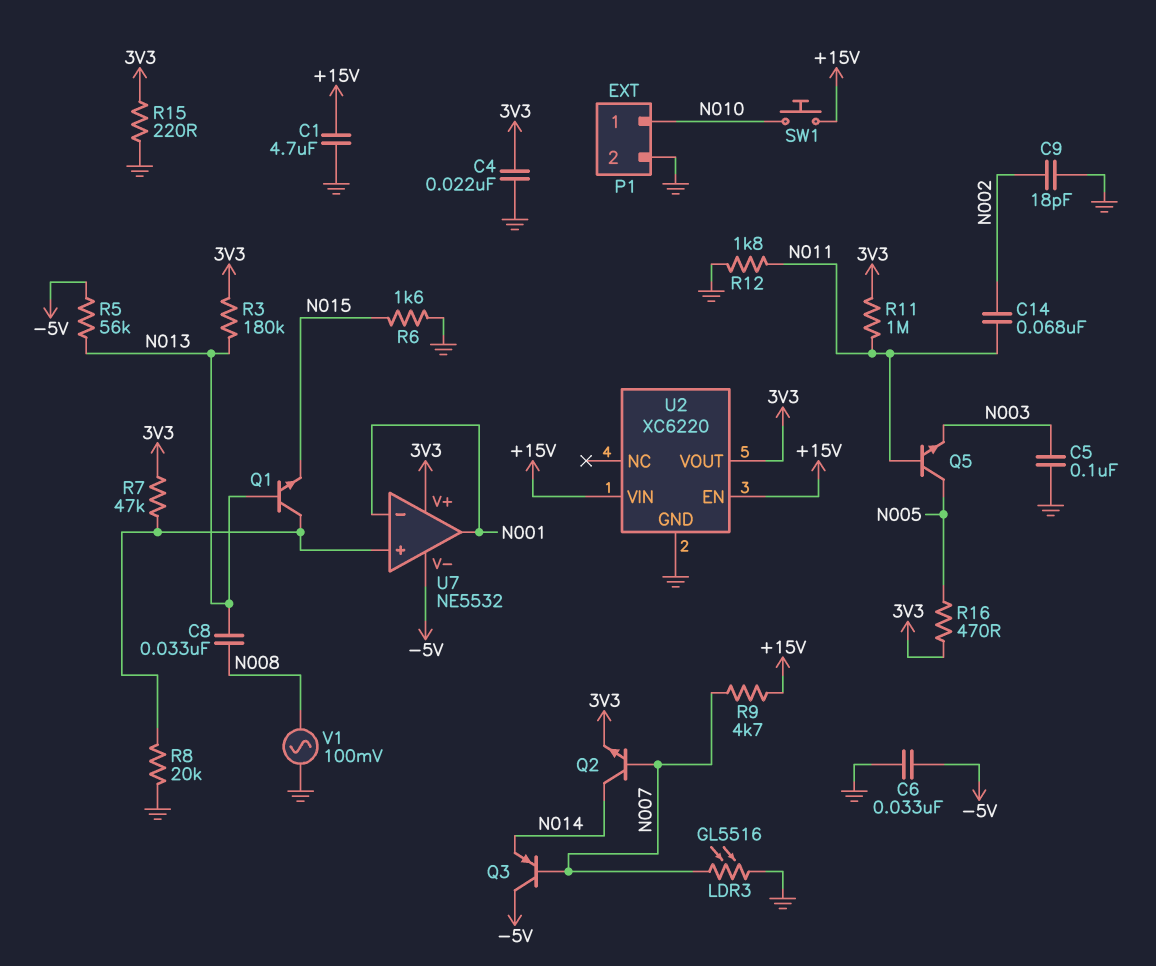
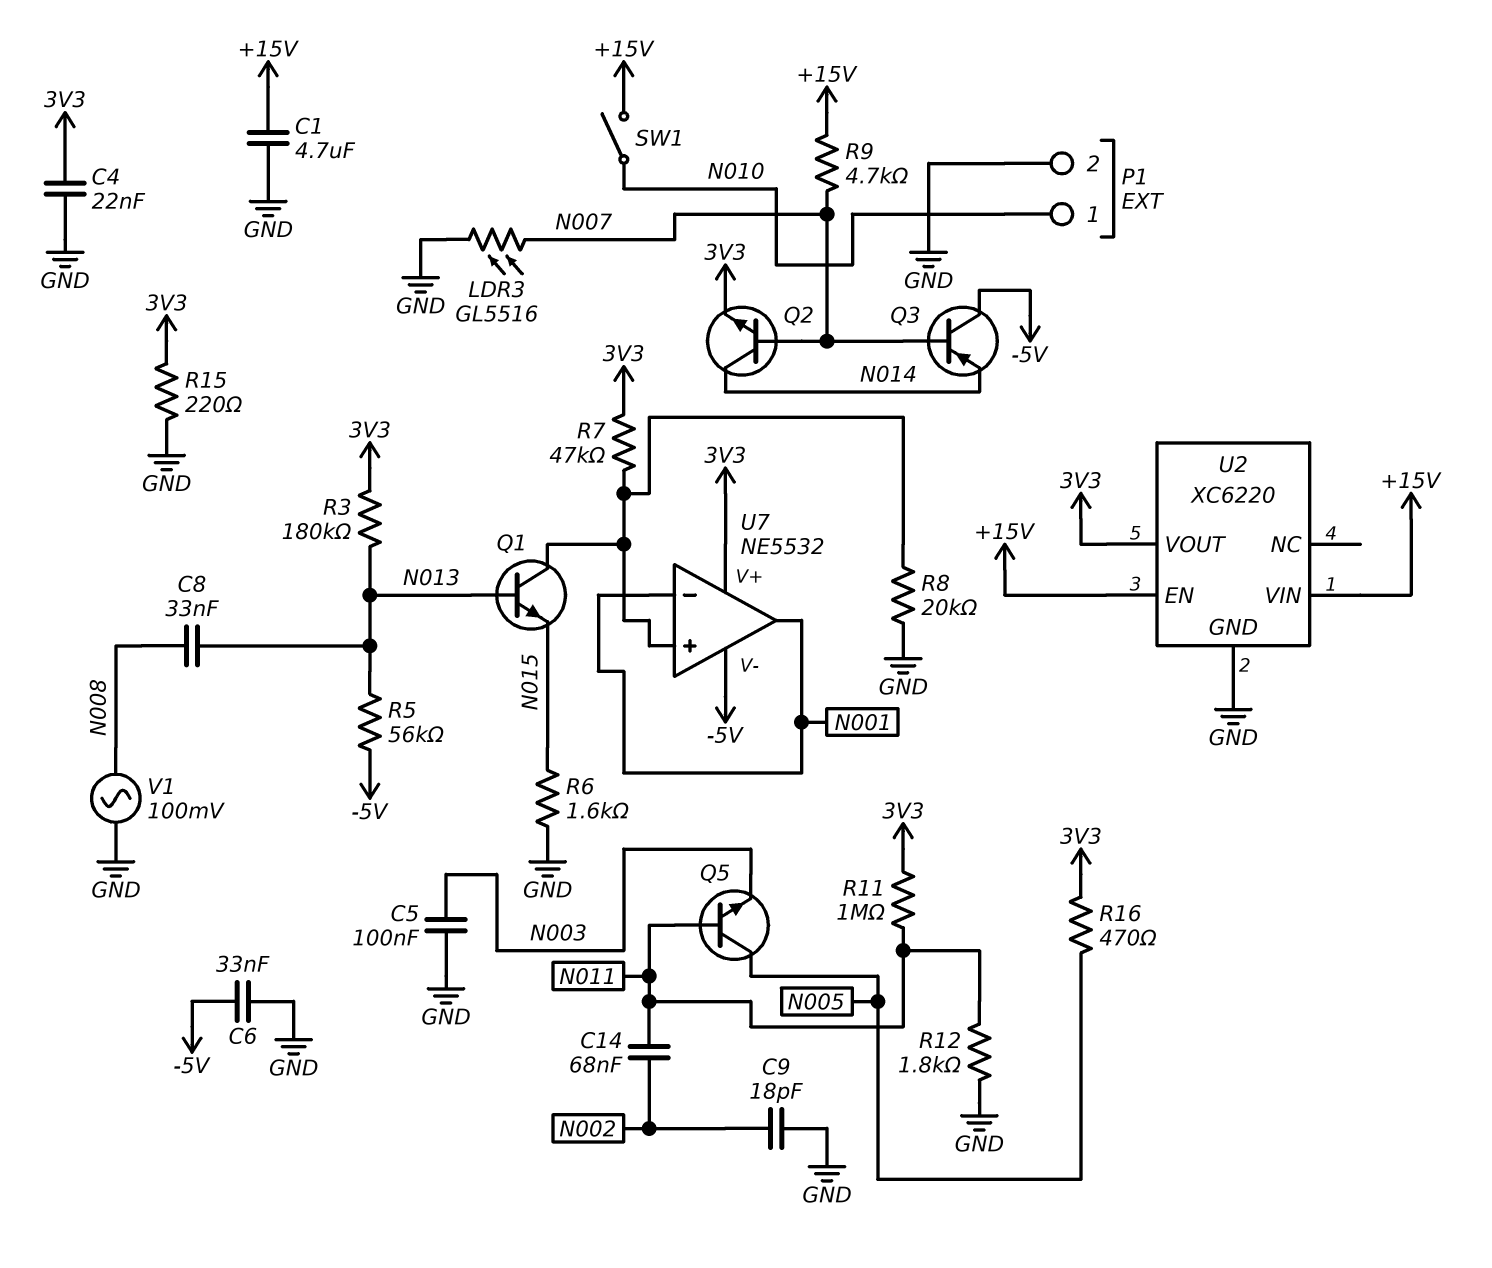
SW1: button (+15V, N010) -> switch (+15V, N010)

